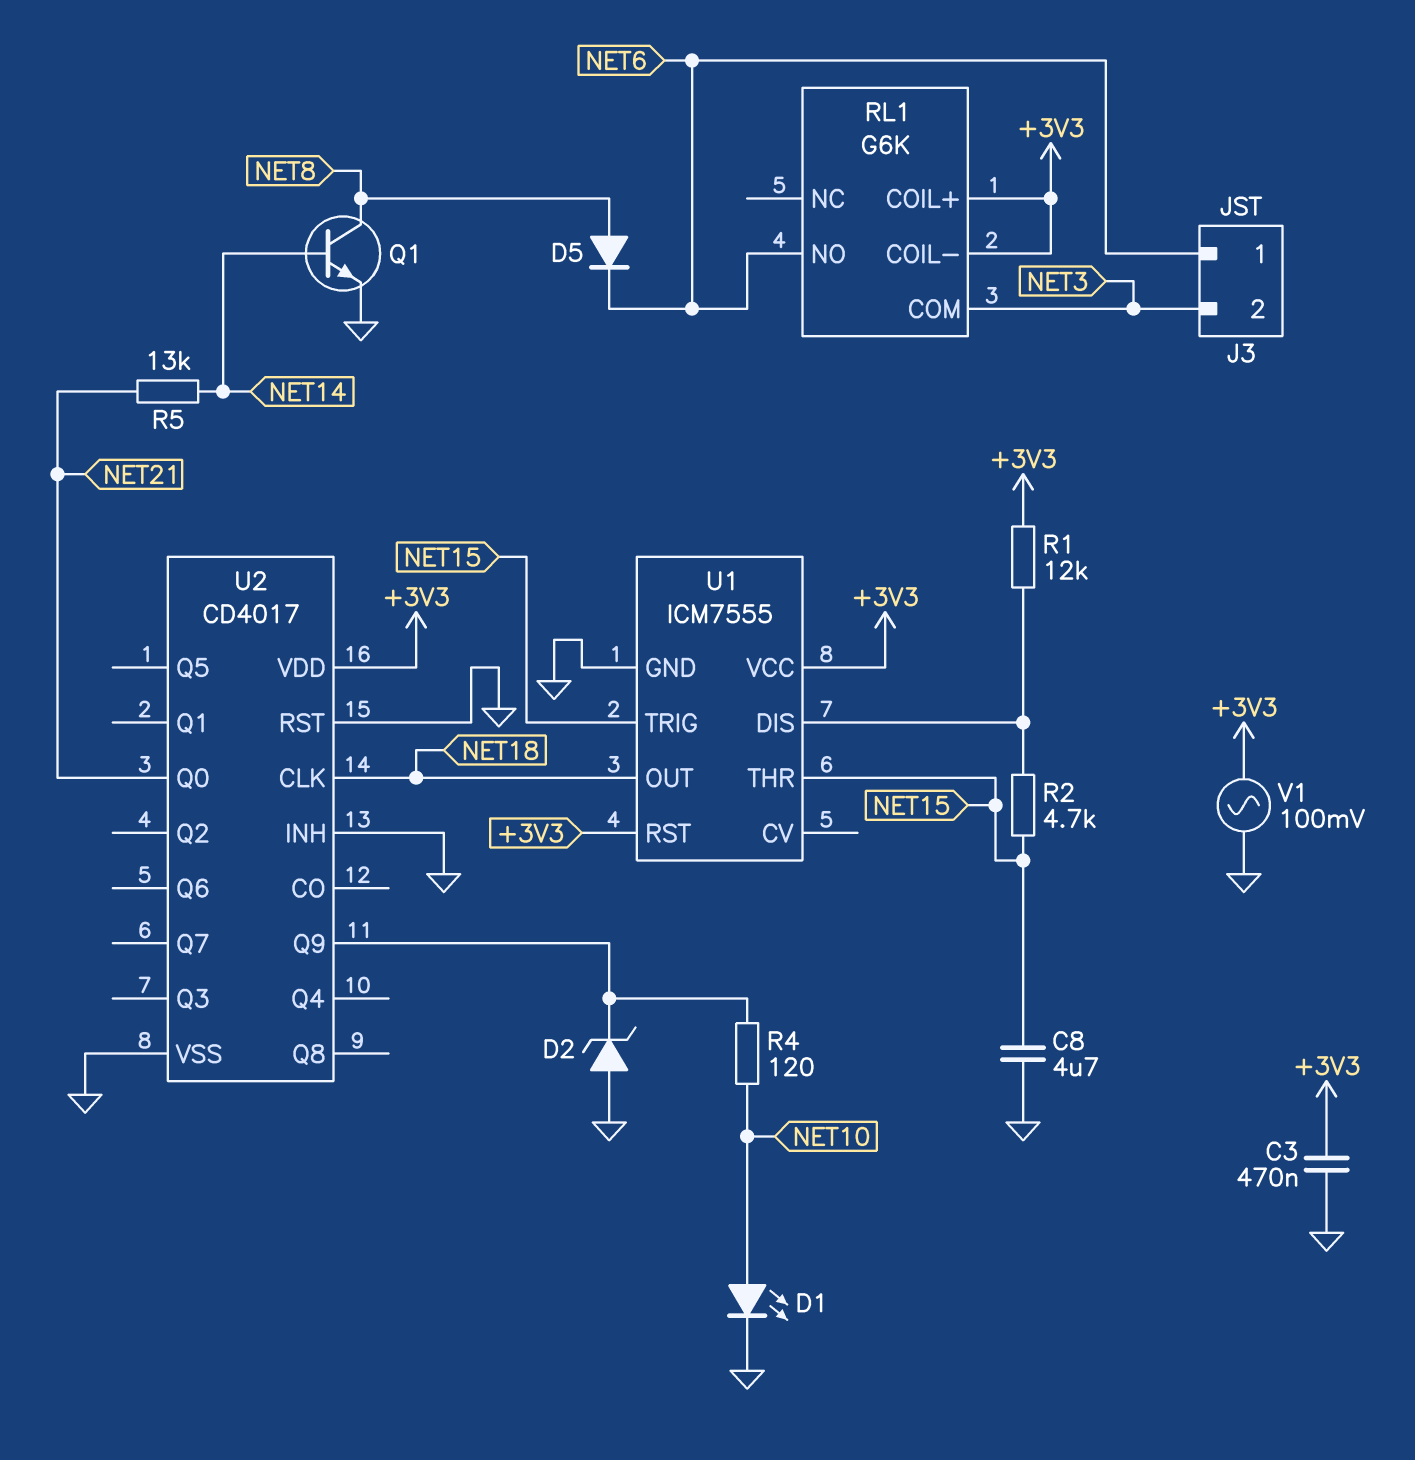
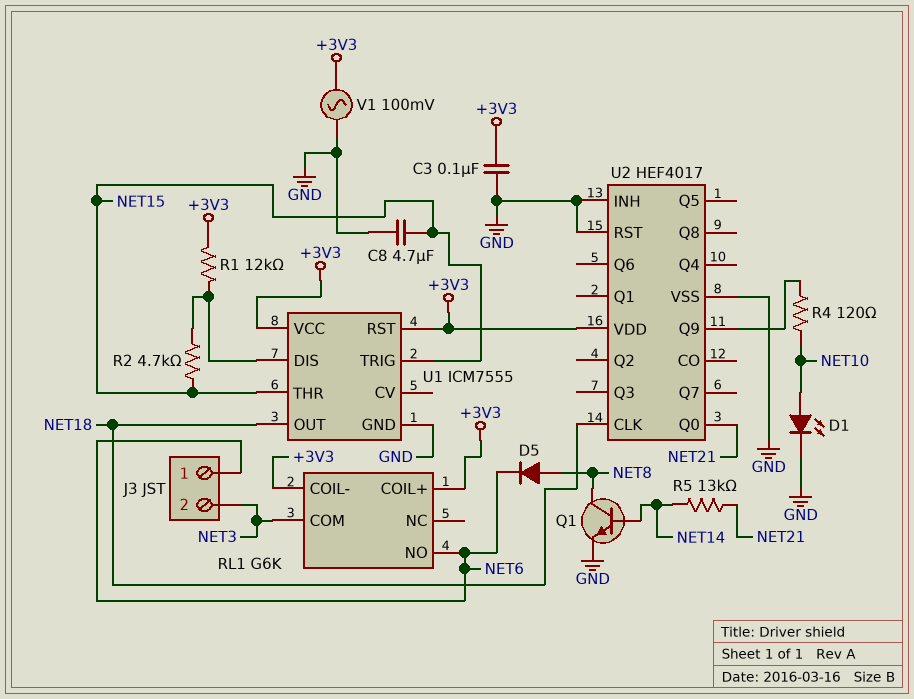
C3: 470nF (+3V3, GND) -> 100nF (+3V3, GND)
D2: zener (A GND, K U2/Q9) -> none
U2: CD4017 -> HEF4017

